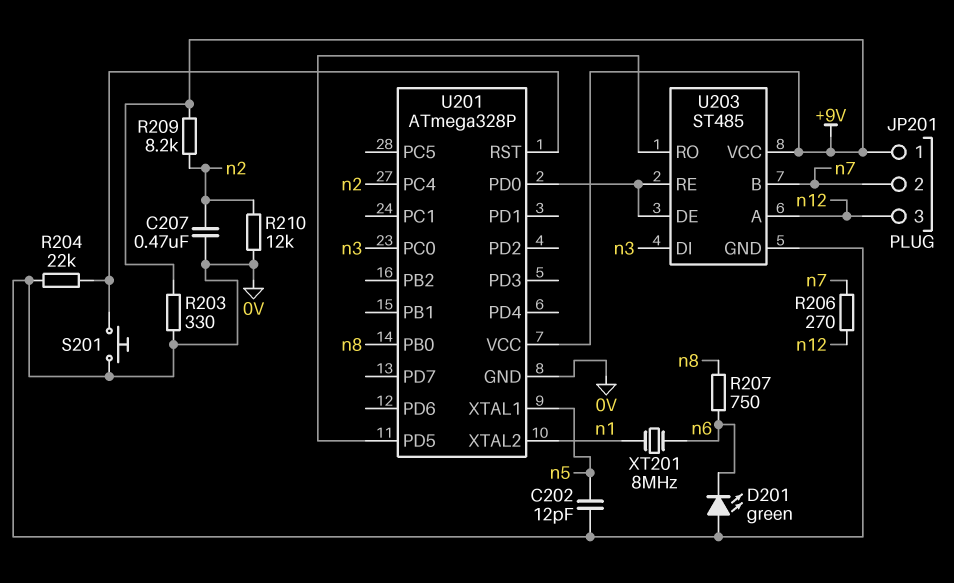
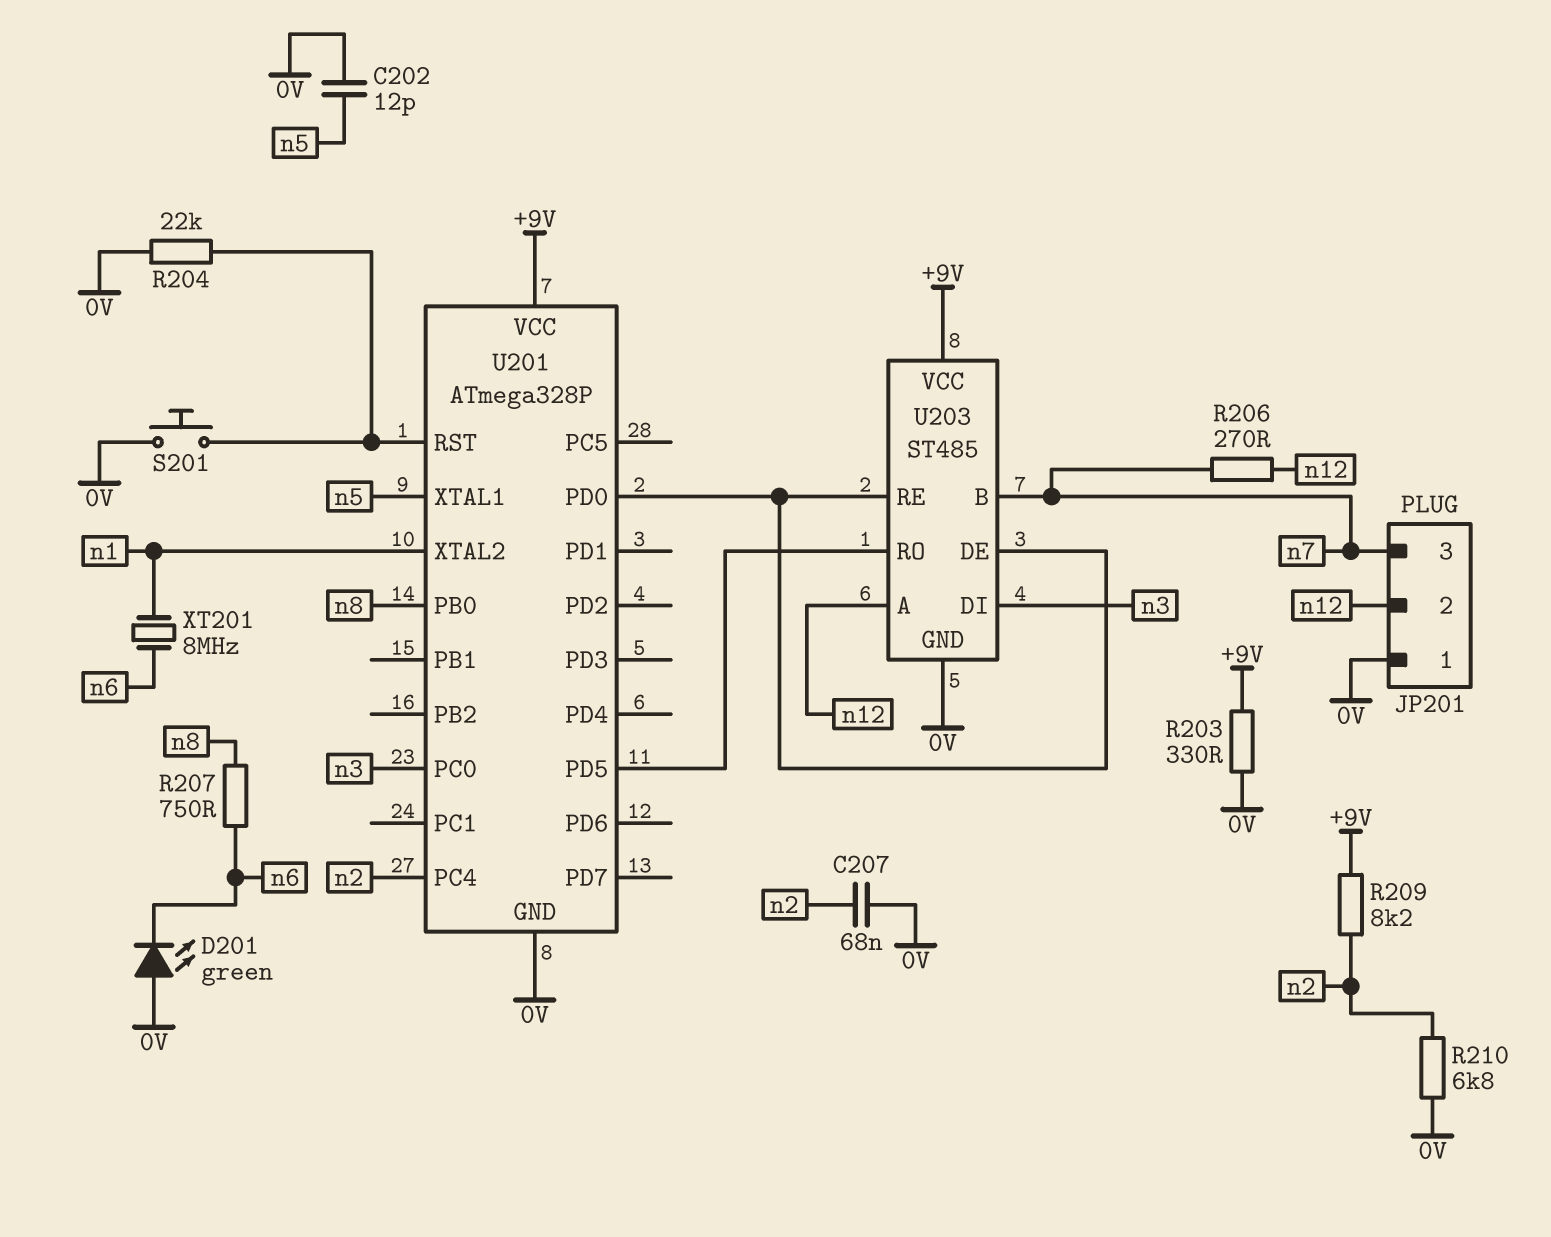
C207: 470nF (0V, n2) -> 68nF (0V, n2)
JP201 pin 1: +9V -> 0V
JP201 pin 2: n7 -> n12
JP201 pin 3: n12 -> n7
R210: 12k (0V, n2) -> 6.8k (0V, n2)

